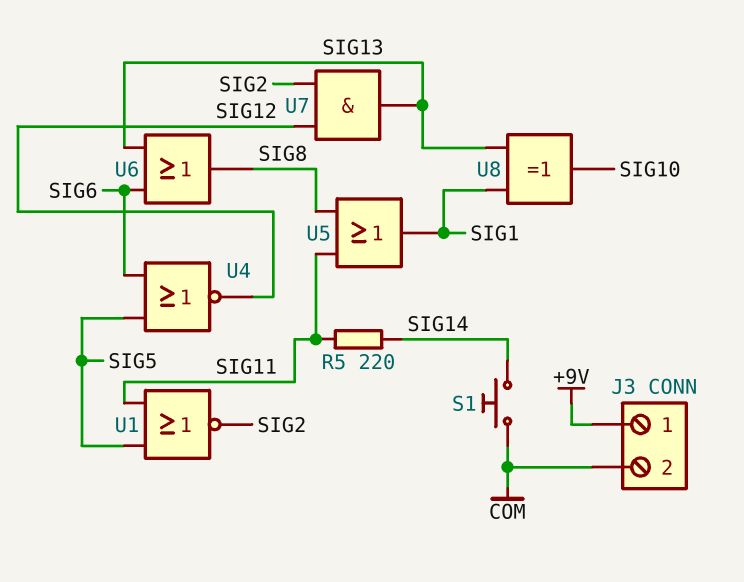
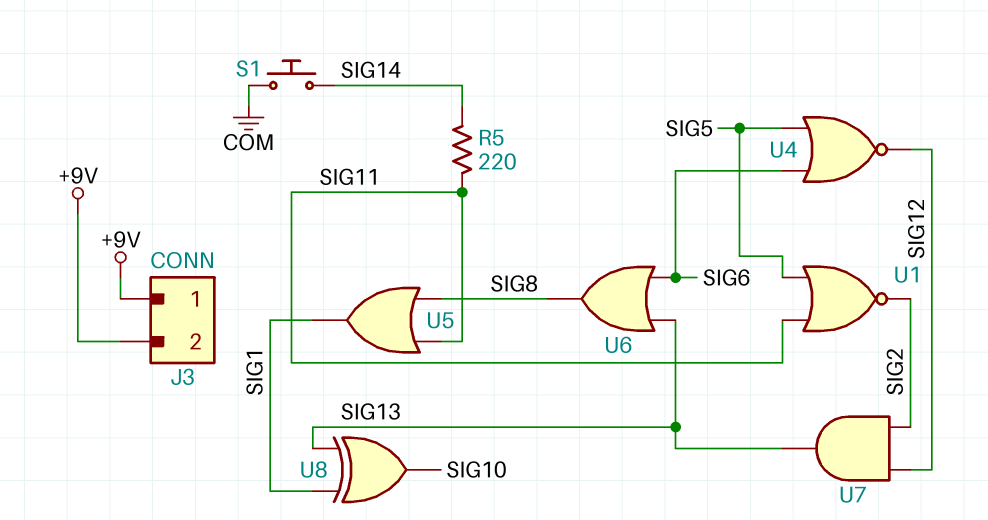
J3 pin 2: COM -> +9V

